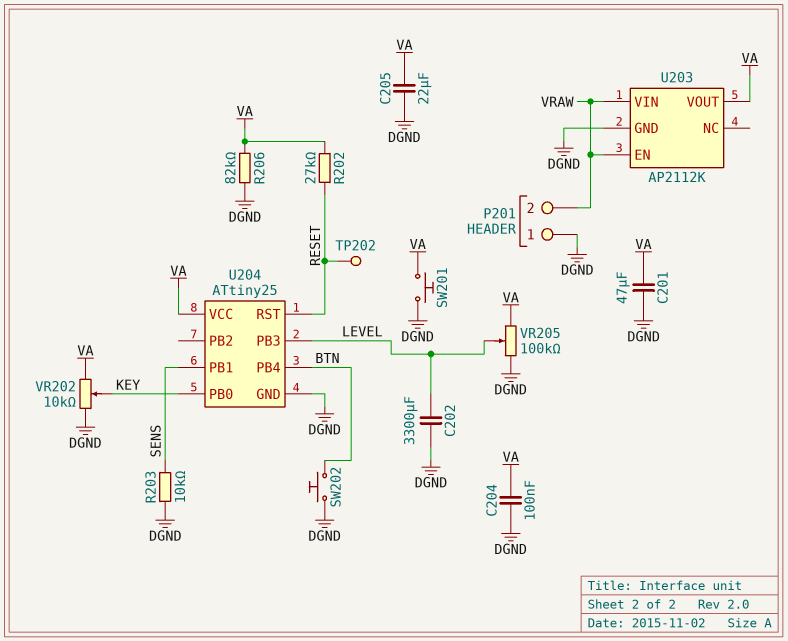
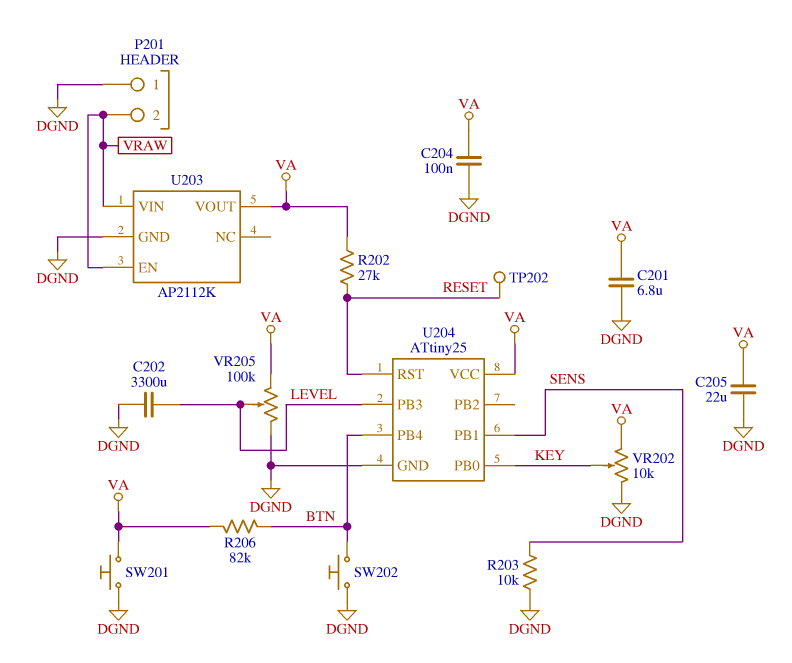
C201: 47uF (DGND, VA) -> 6.8uF (DGND, VA)
R206: 82k (DGND, VA) -> 82k (BTN, VA)

